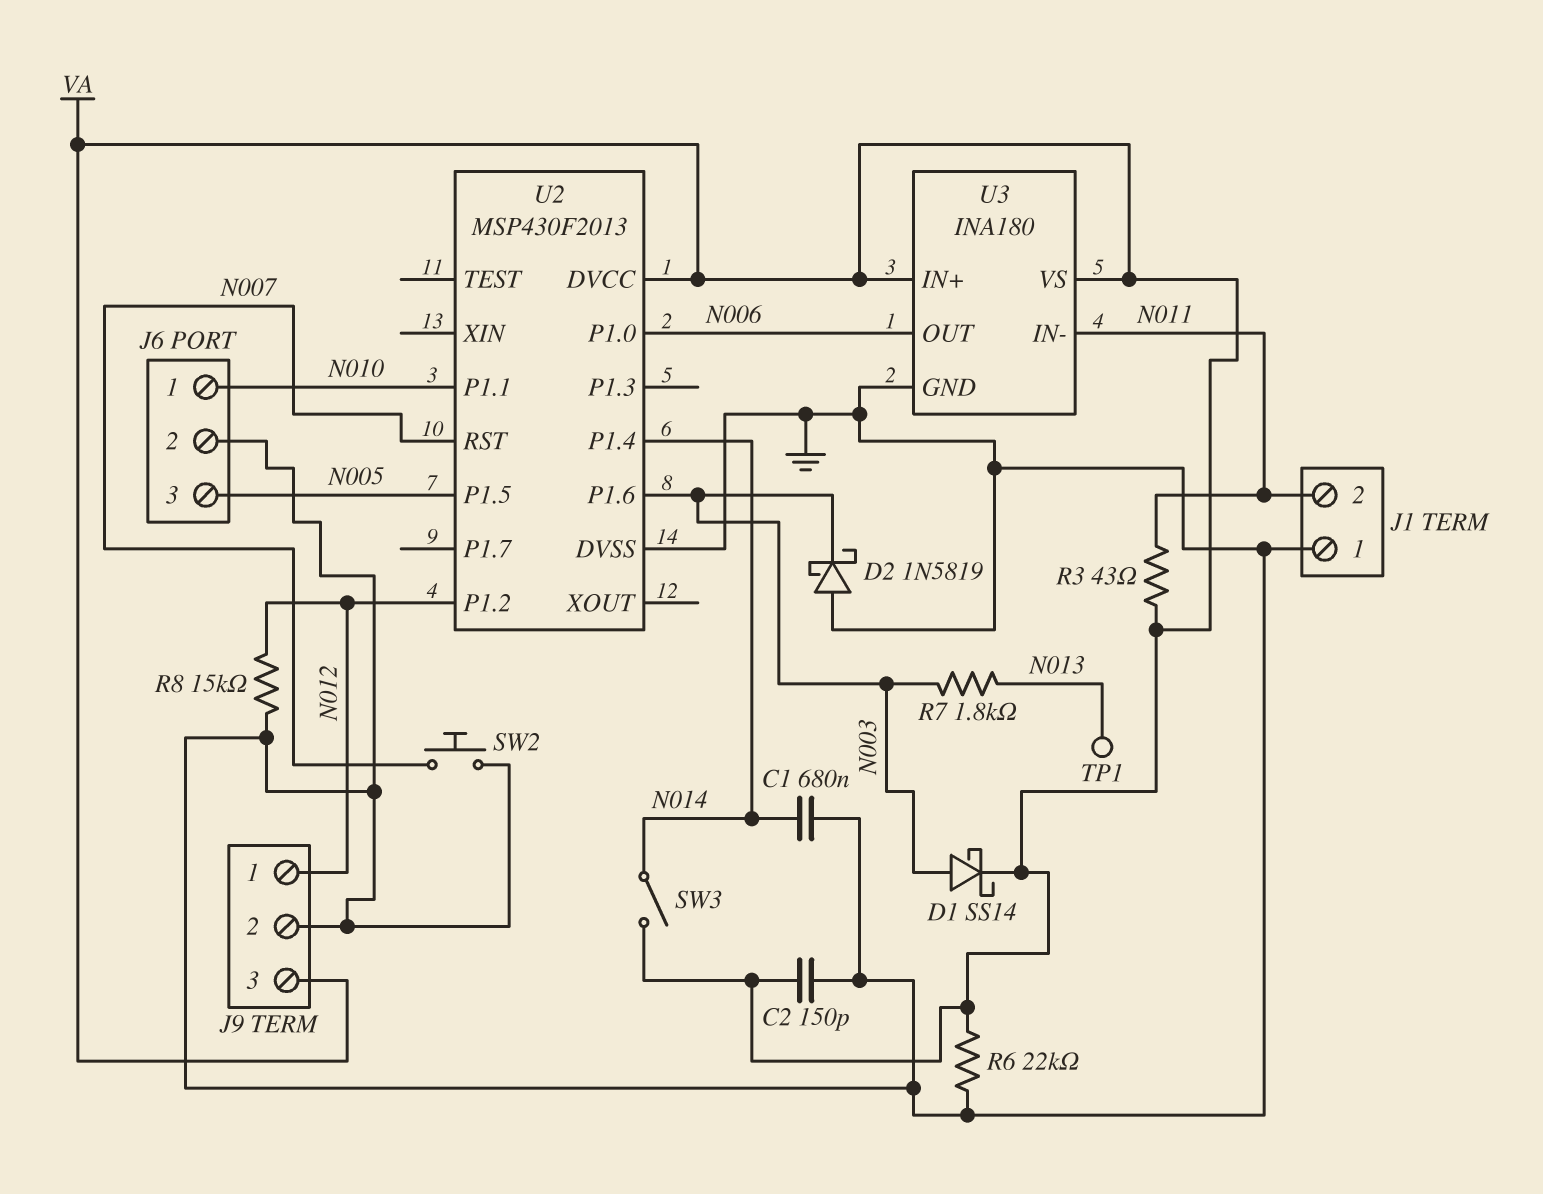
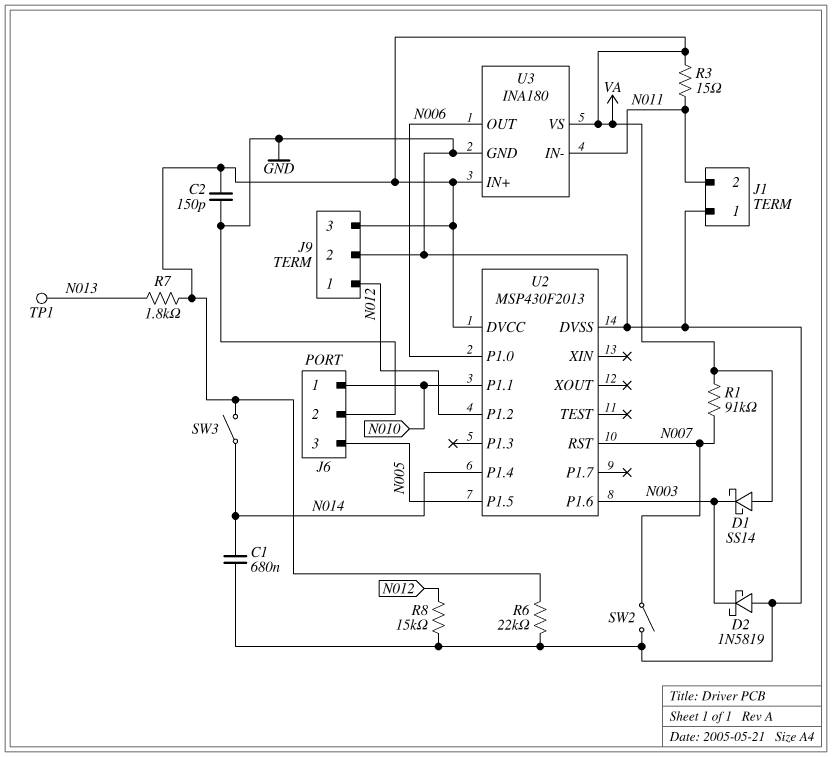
D1: schottky SS14 (A N003, K VA) -> schottky SS14 (A VA, K N003)
R1: none -> 91k (N007, VA)
R3: 43 (N011, VA) -> 15 (N011, VA)
R7: 1.8k (N003, N013) -> 1.8k (N013, VA)
SW2: button (GND, N007) -> switch (GND, N007)

